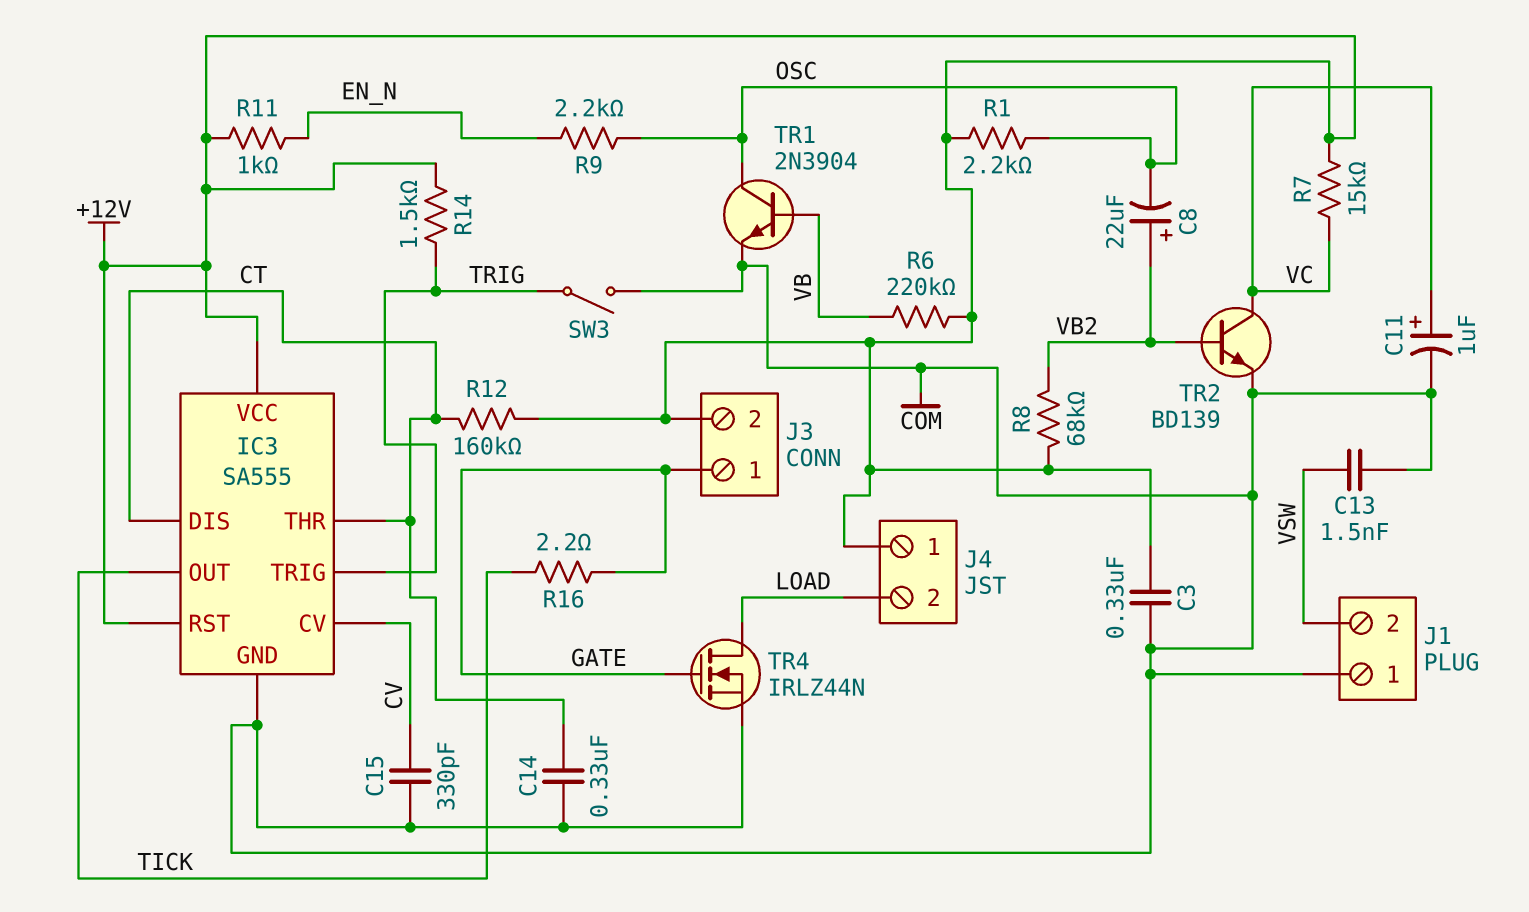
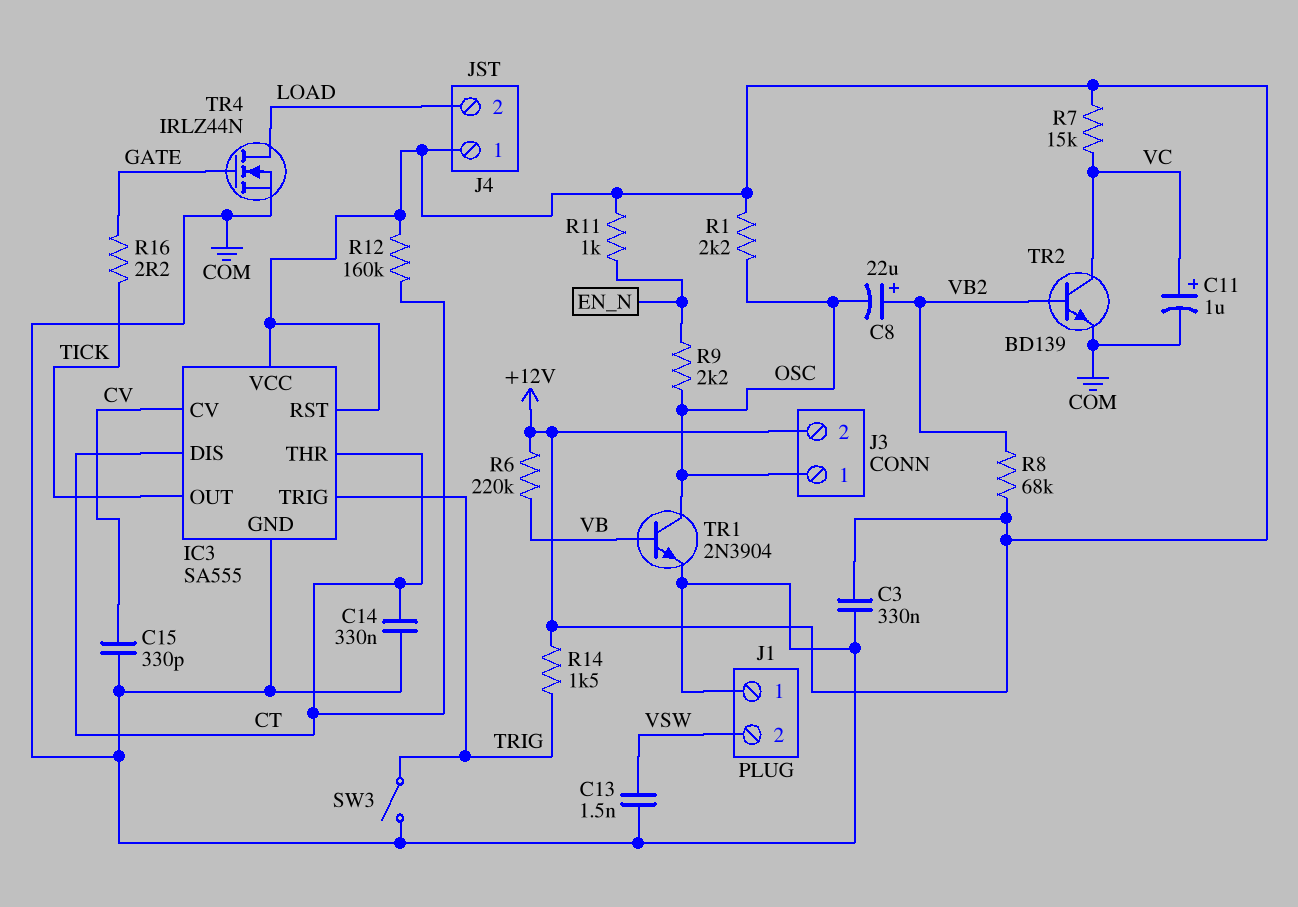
J3 pin 1: GATE -> OSC

